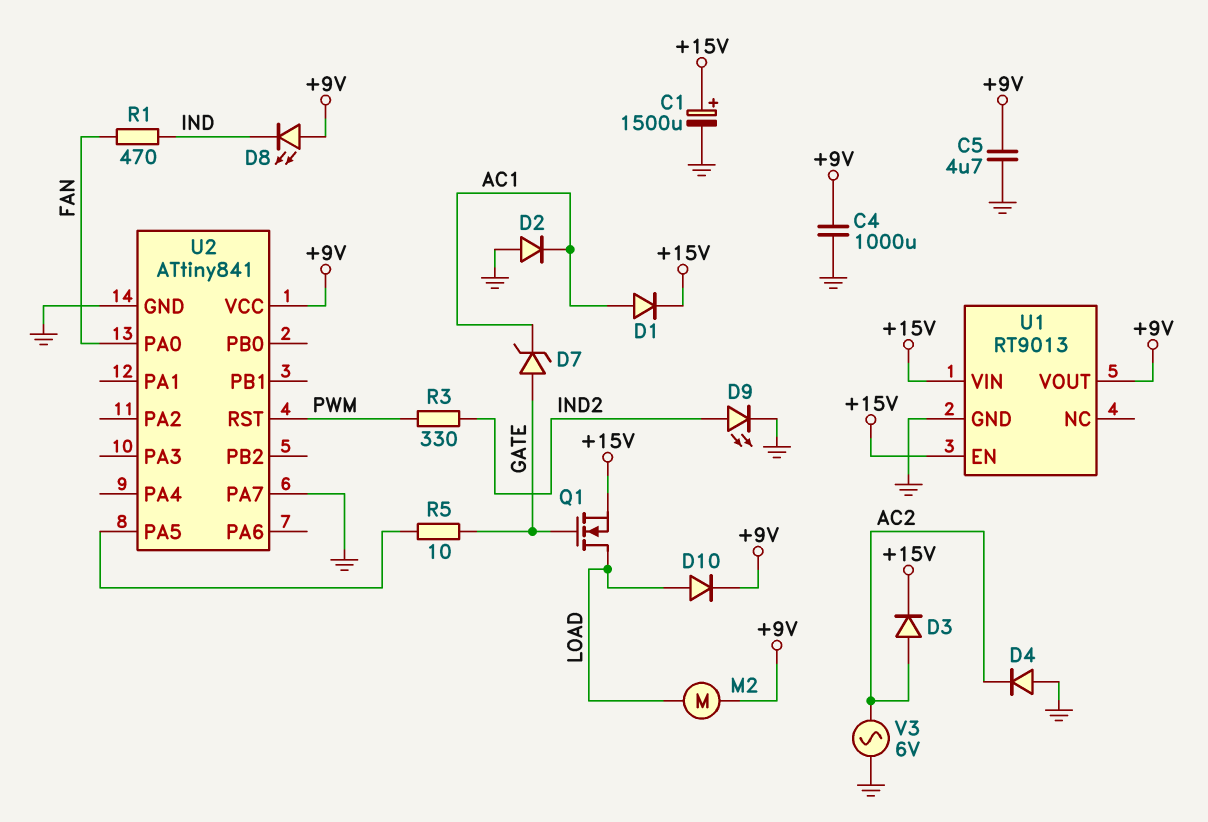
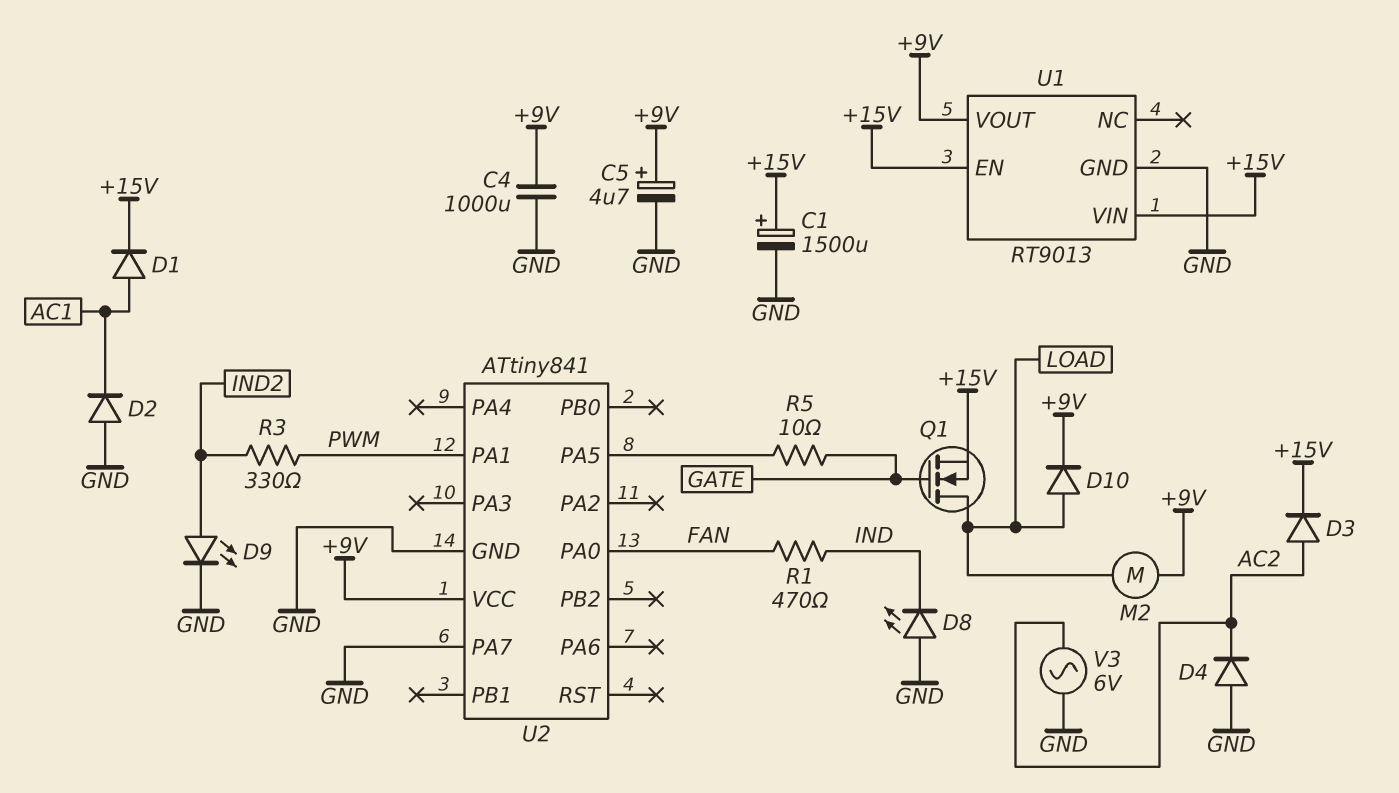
C5: 4.7uF (+9V, GND) -> 4.7uF (plus +9V, minus GND)
D7: zener (A GATE, K AC1) -> none
D8: LED (A +9V, K IND) -> LED (A GND, K IND)
U2 pin PA1: none -> PWM
U2 pin RST: PWM -> none

